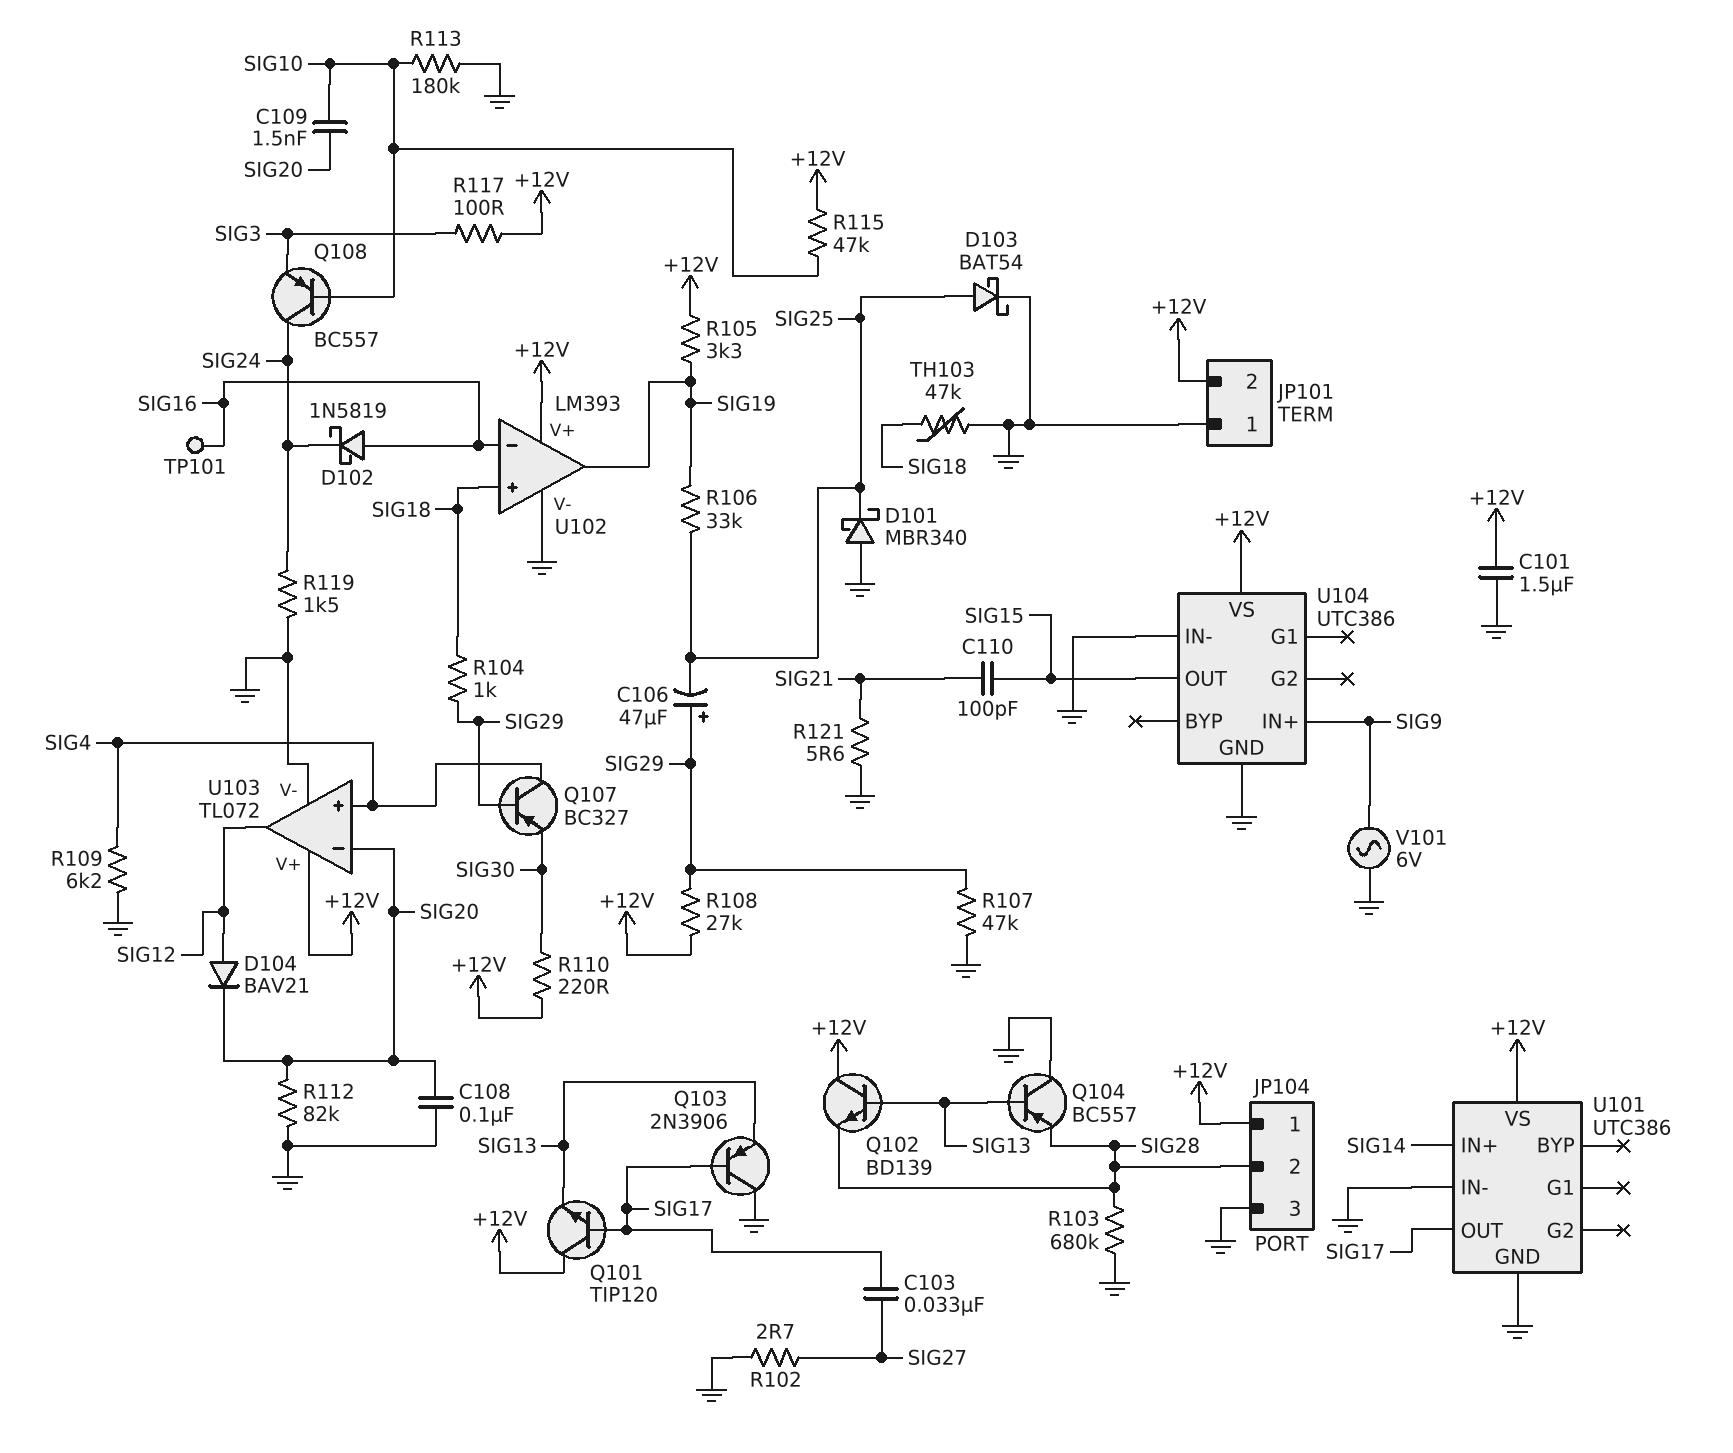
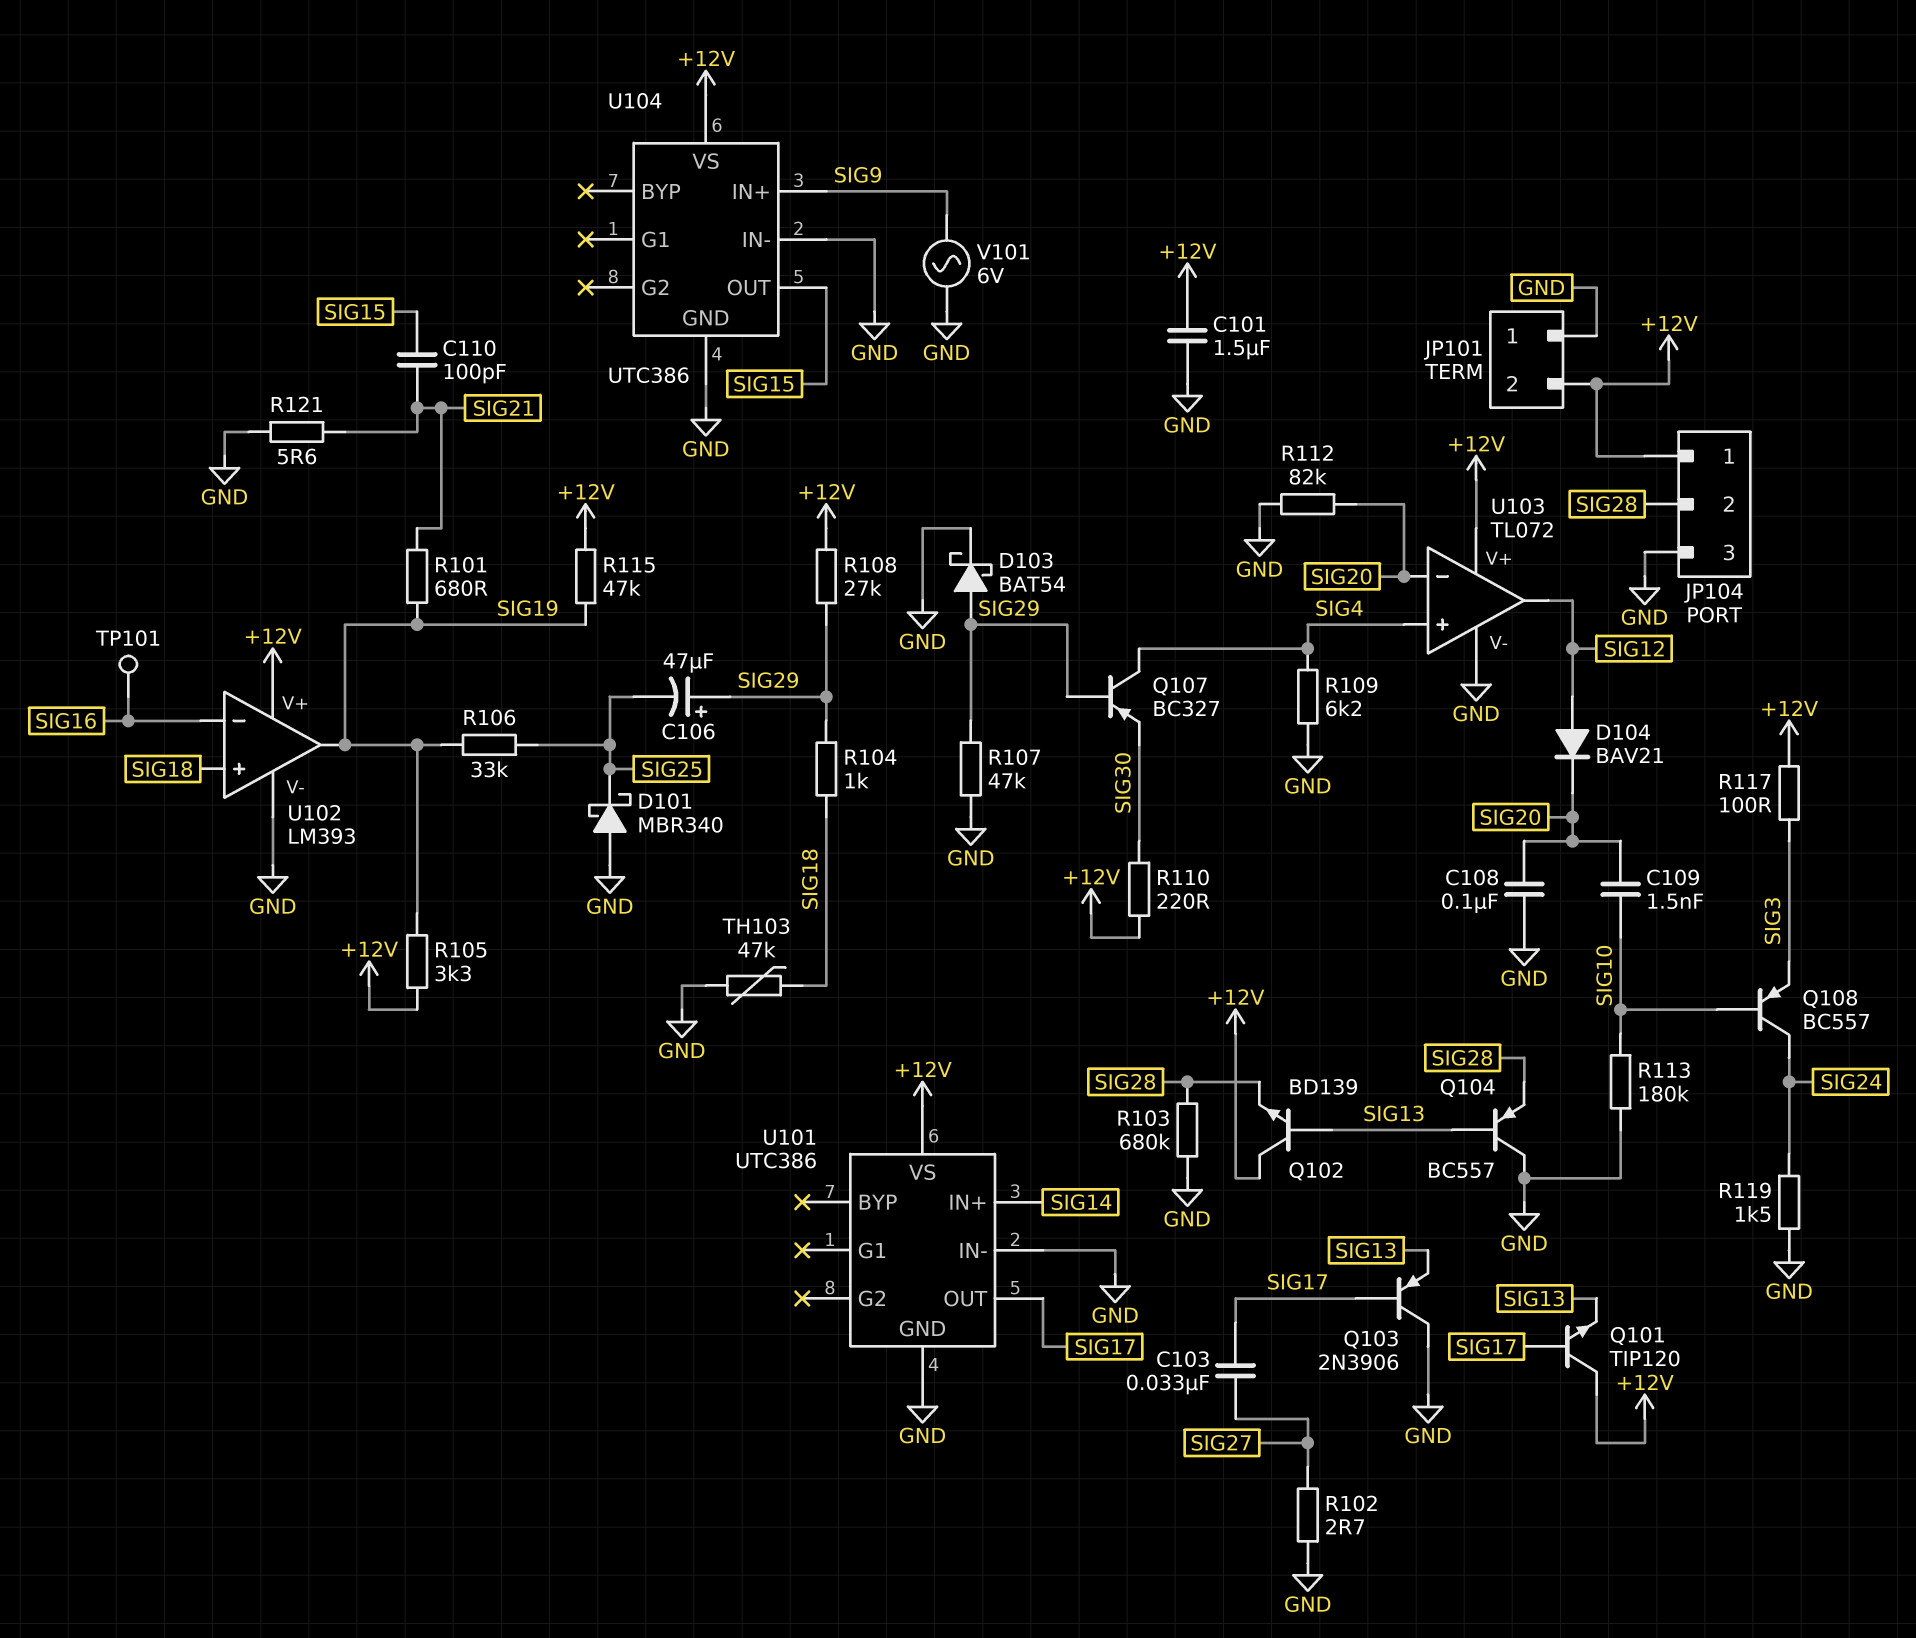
D102: schottky 1N5819 (A SIG16, K SIG24) -> none
D103: schottky BAT54 (A SIG25, K GND) -> schottky BAT54 (A SIG29, K GND)
R101: none -> 680 (SIG19, SIG21)
R115: 47k (+12V, SIG10) -> 47k (+12V, SIG19)

